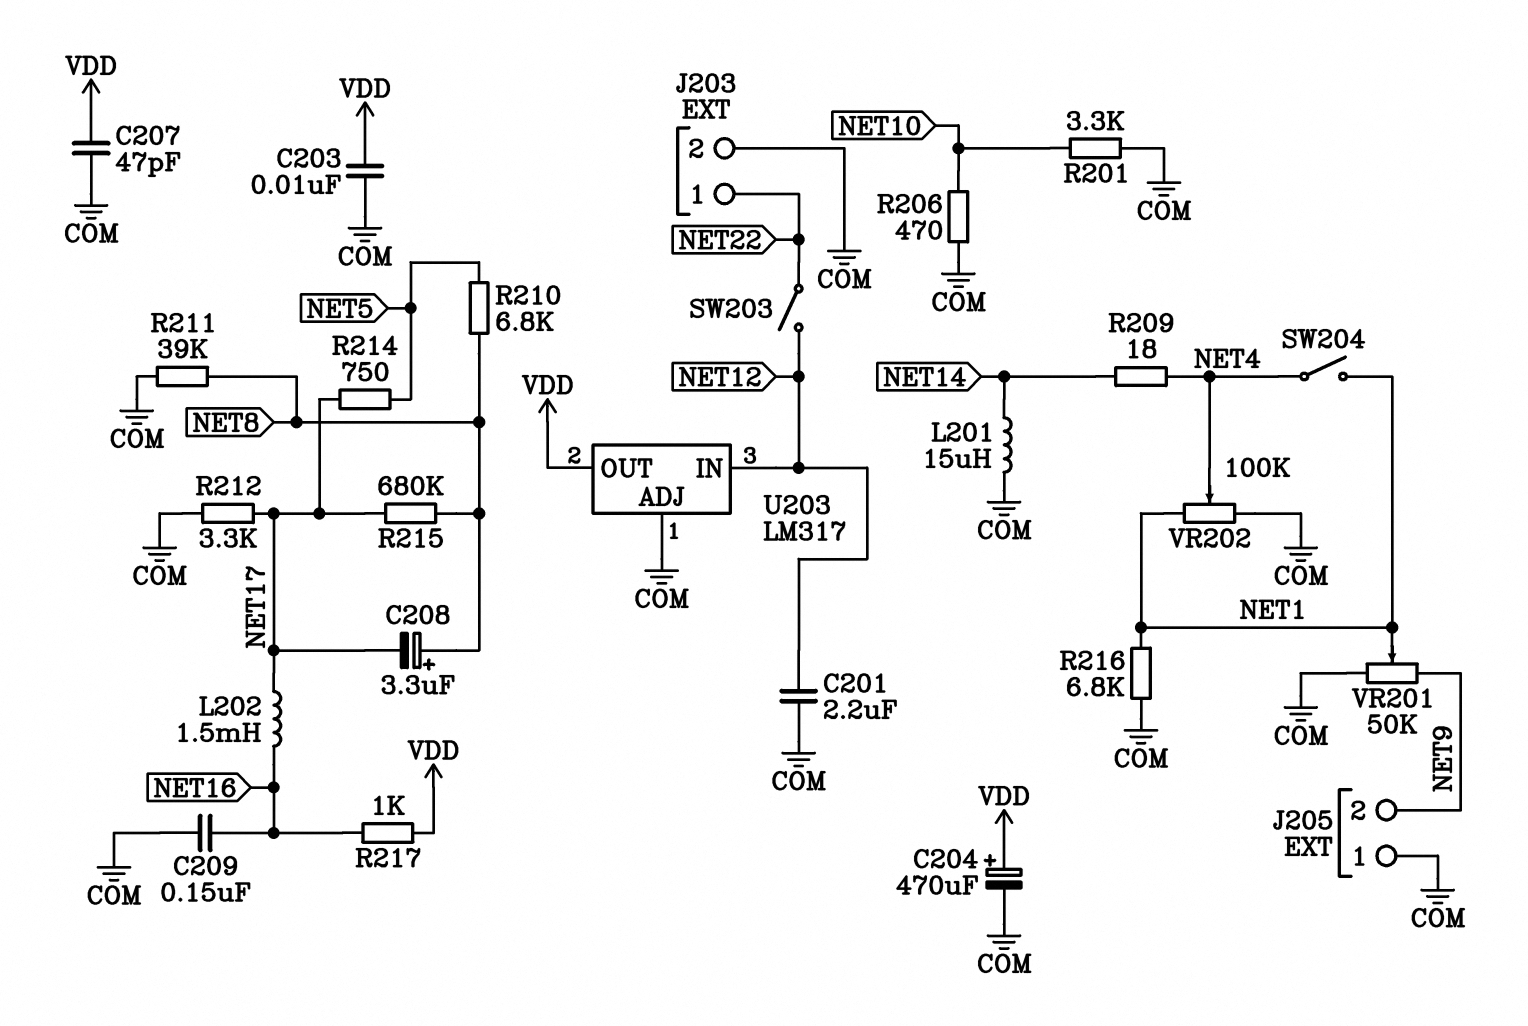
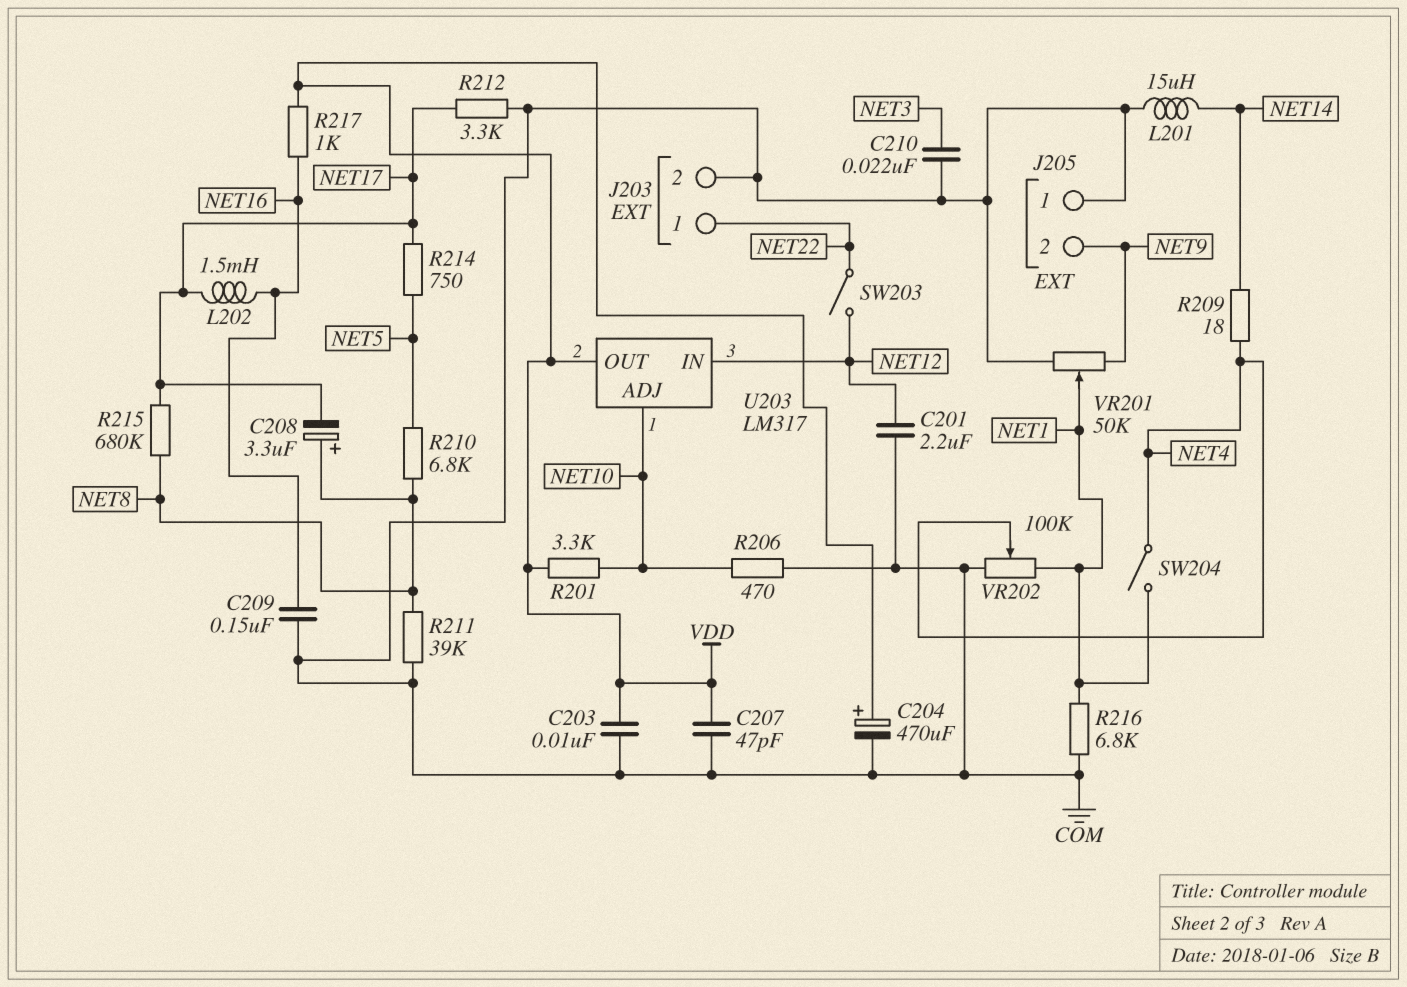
C210: none -> 22nF (COM, NET3)
R201: 3.3k (COM, NET10) -> 3.3k (NET10, VDD)
U203 pin ADJ: COM -> NET10

